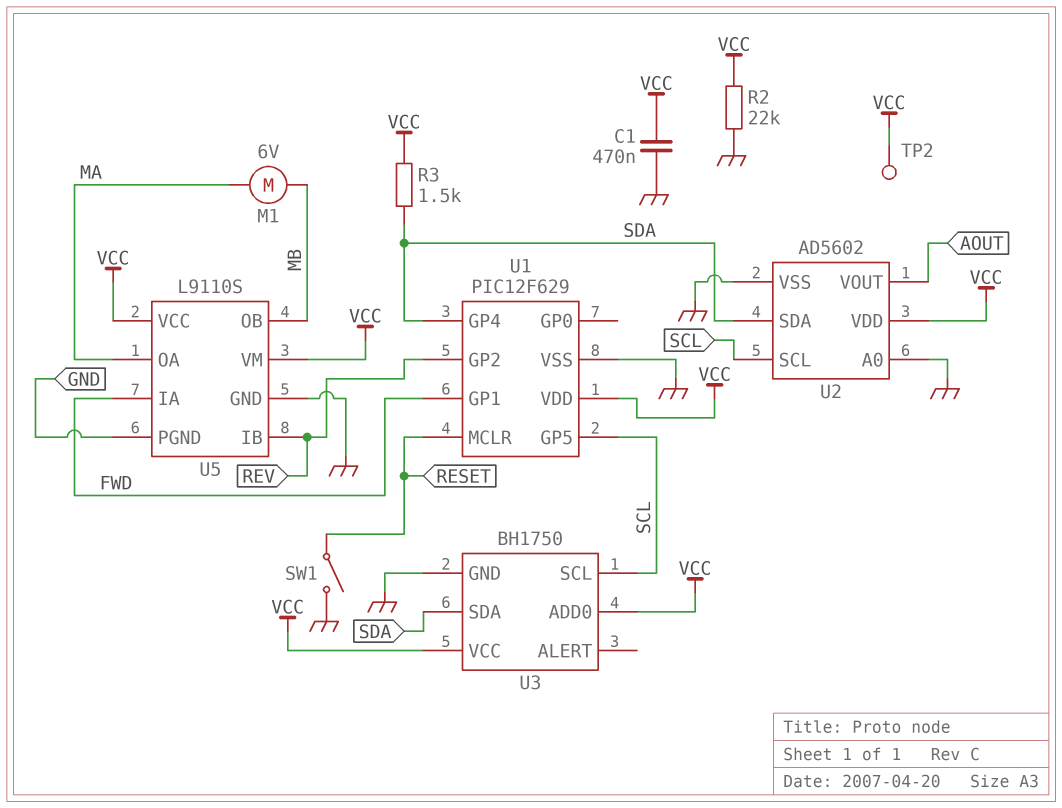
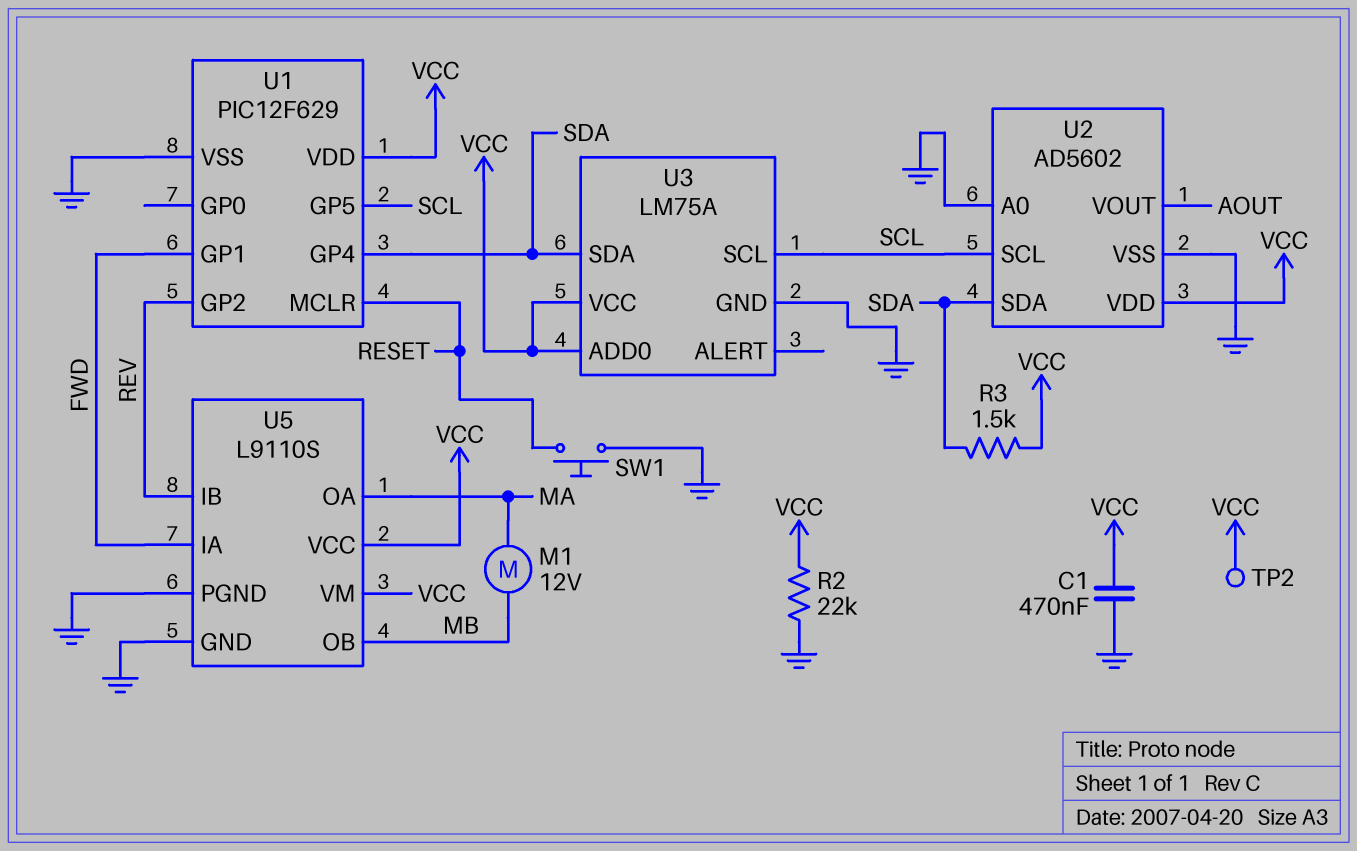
M1: motor 6V (MA, MB) -> motor 12V (MA, MB)
SW1: switch (GND, RESET) -> button (GND, RESET)
U3: BH1750 -> LM75A

